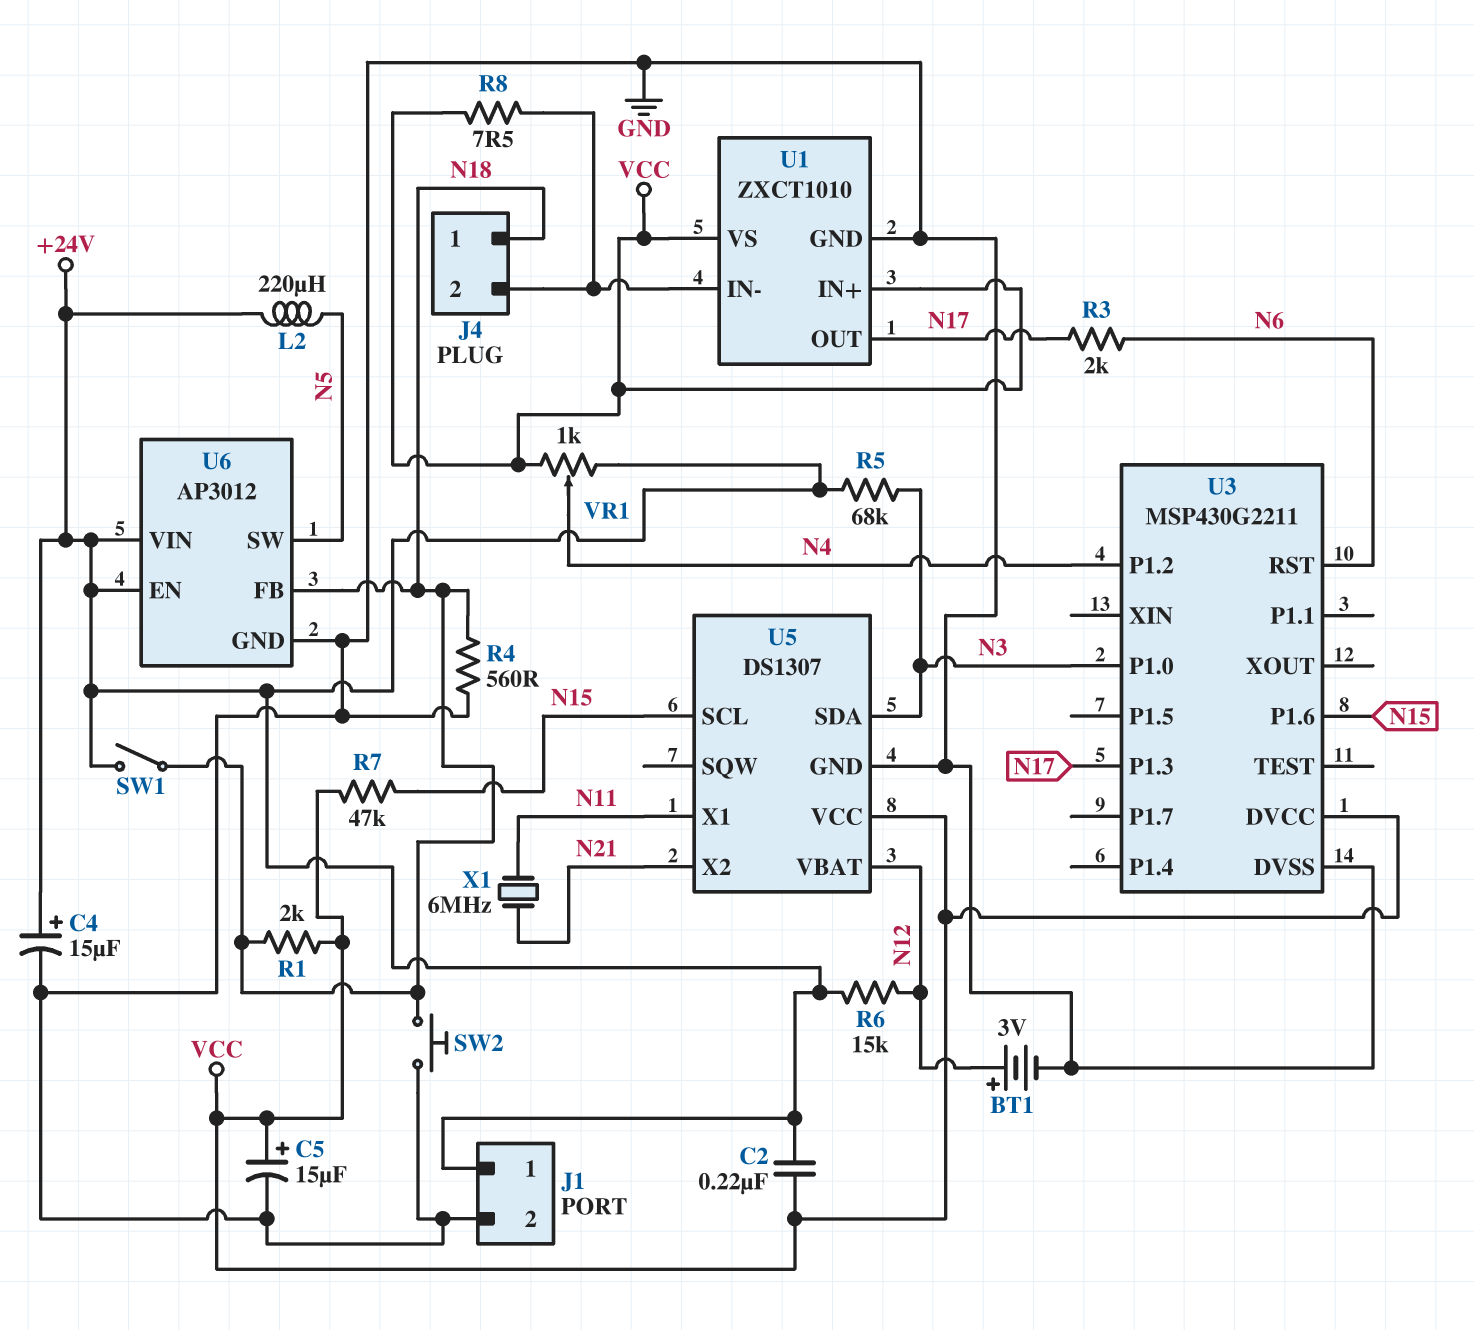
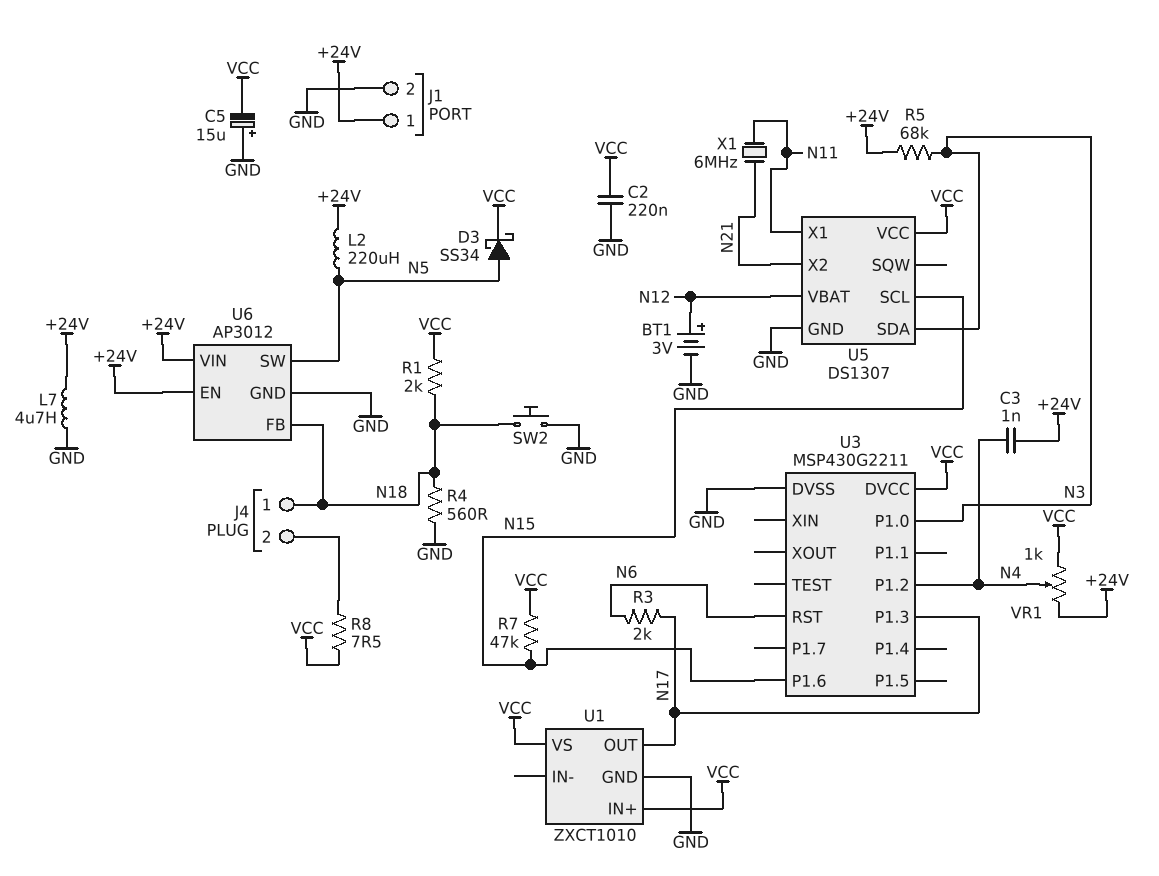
C2: 220nF (+24V, VCC) -> 220nF (GND, VCC)
C3: none -> 1nF (+24V, N4)
C4: 15uF (plus +24V, minus GND) -> none
C5: 15uF (plus VCC, minus GND) -> 15uF (plus GND, minus VCC)
D3: none -> schottky SS34 (A N5, K VCC)
L7: none -> 4.7uH (+24V, GND)
R6: 15k (+24V, N12) -> none
SW1: switch (+24V, N18) -> none
U1 pin IN-: J4/2 -> none

